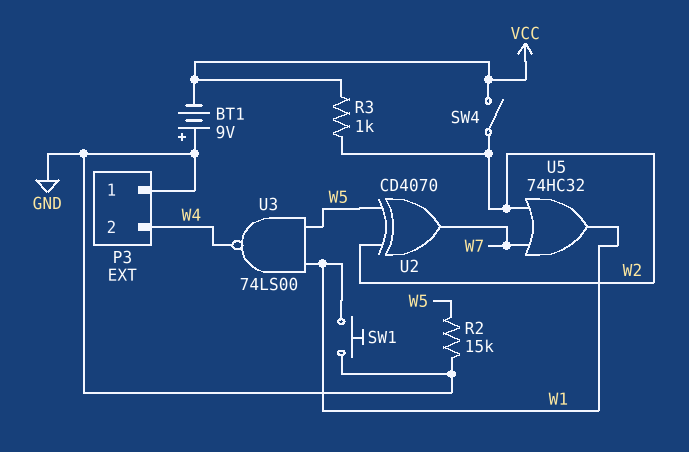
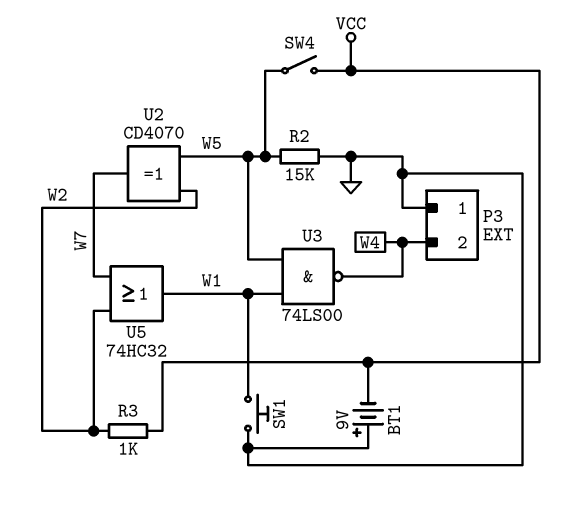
SW4: switch (VCC, W2) -> switch (VCC, W5)

